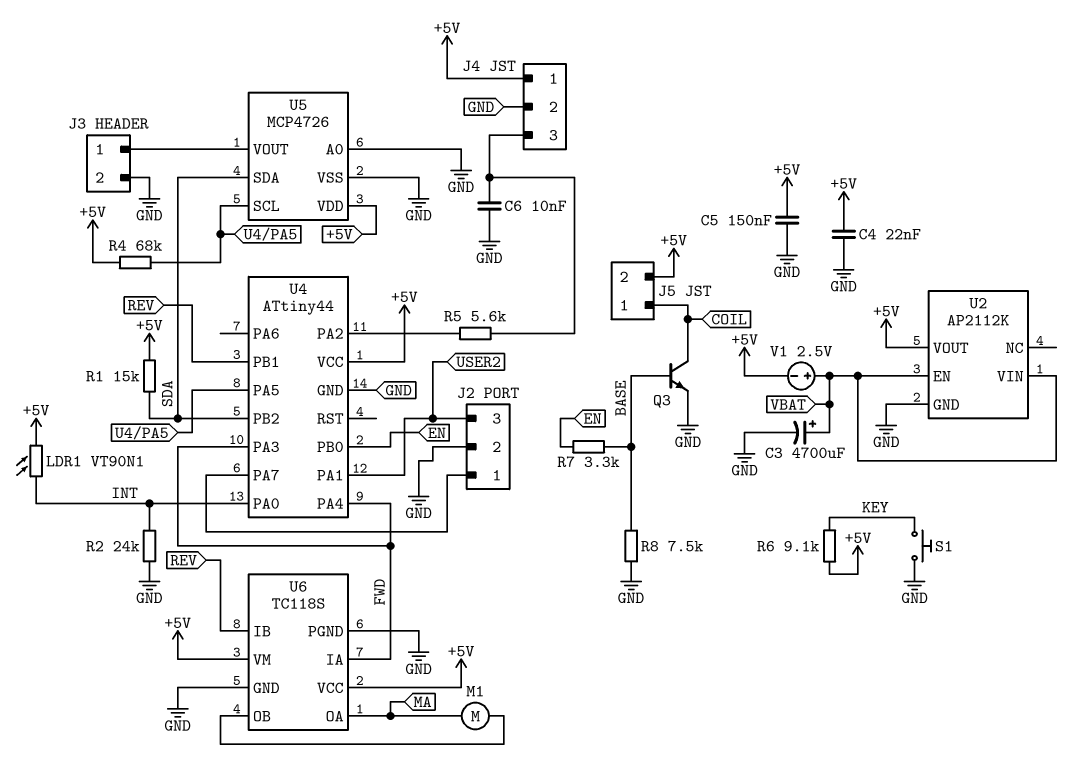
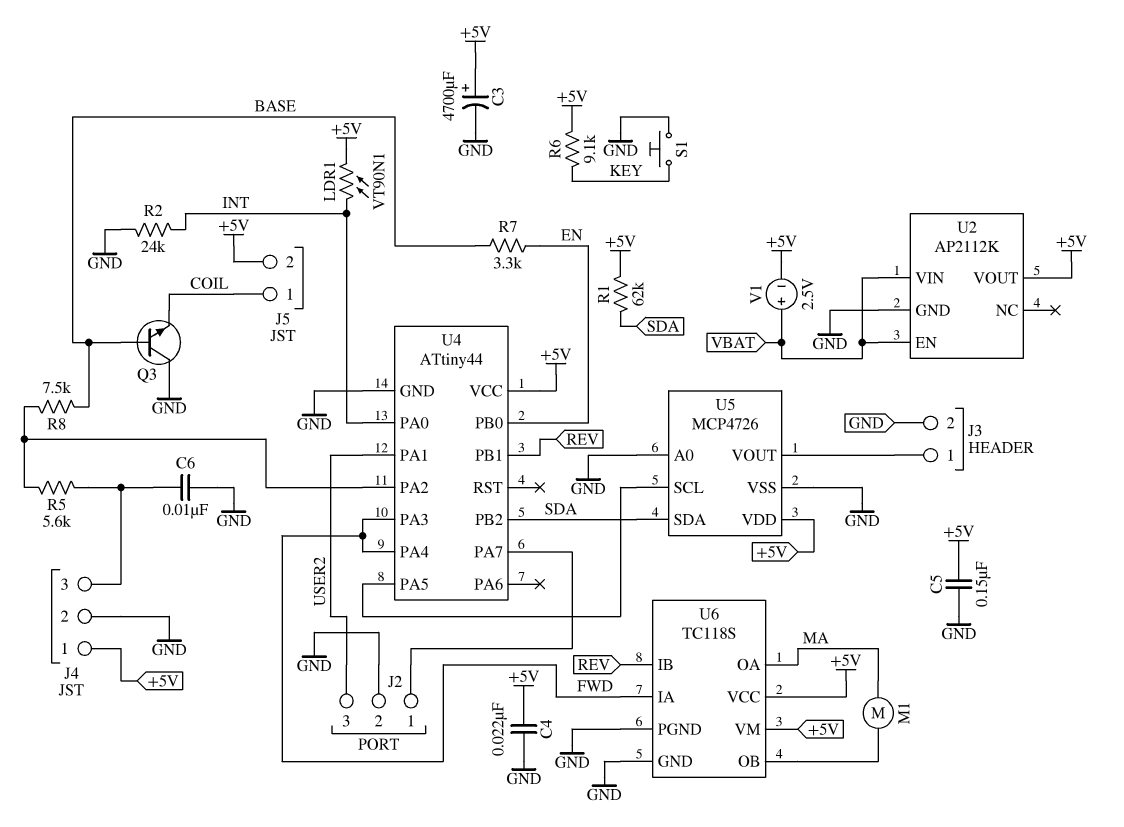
C3: 4700uF (plus VBAT, minus GND) -> 4700uF (plus +5V, minus GND)
Q3: NPN (B BASE, C COIL, E GND) -> NPN (B BASE, C GND, E COIL)
R1: 15k (+5V, SDA) -> 62k (+5V, SDA)
R4: 68k (+5V, U4/PA5) -> none
R8: 7.5k (BASE, GND) -> 7.5k (BASE, U4/PA2)

